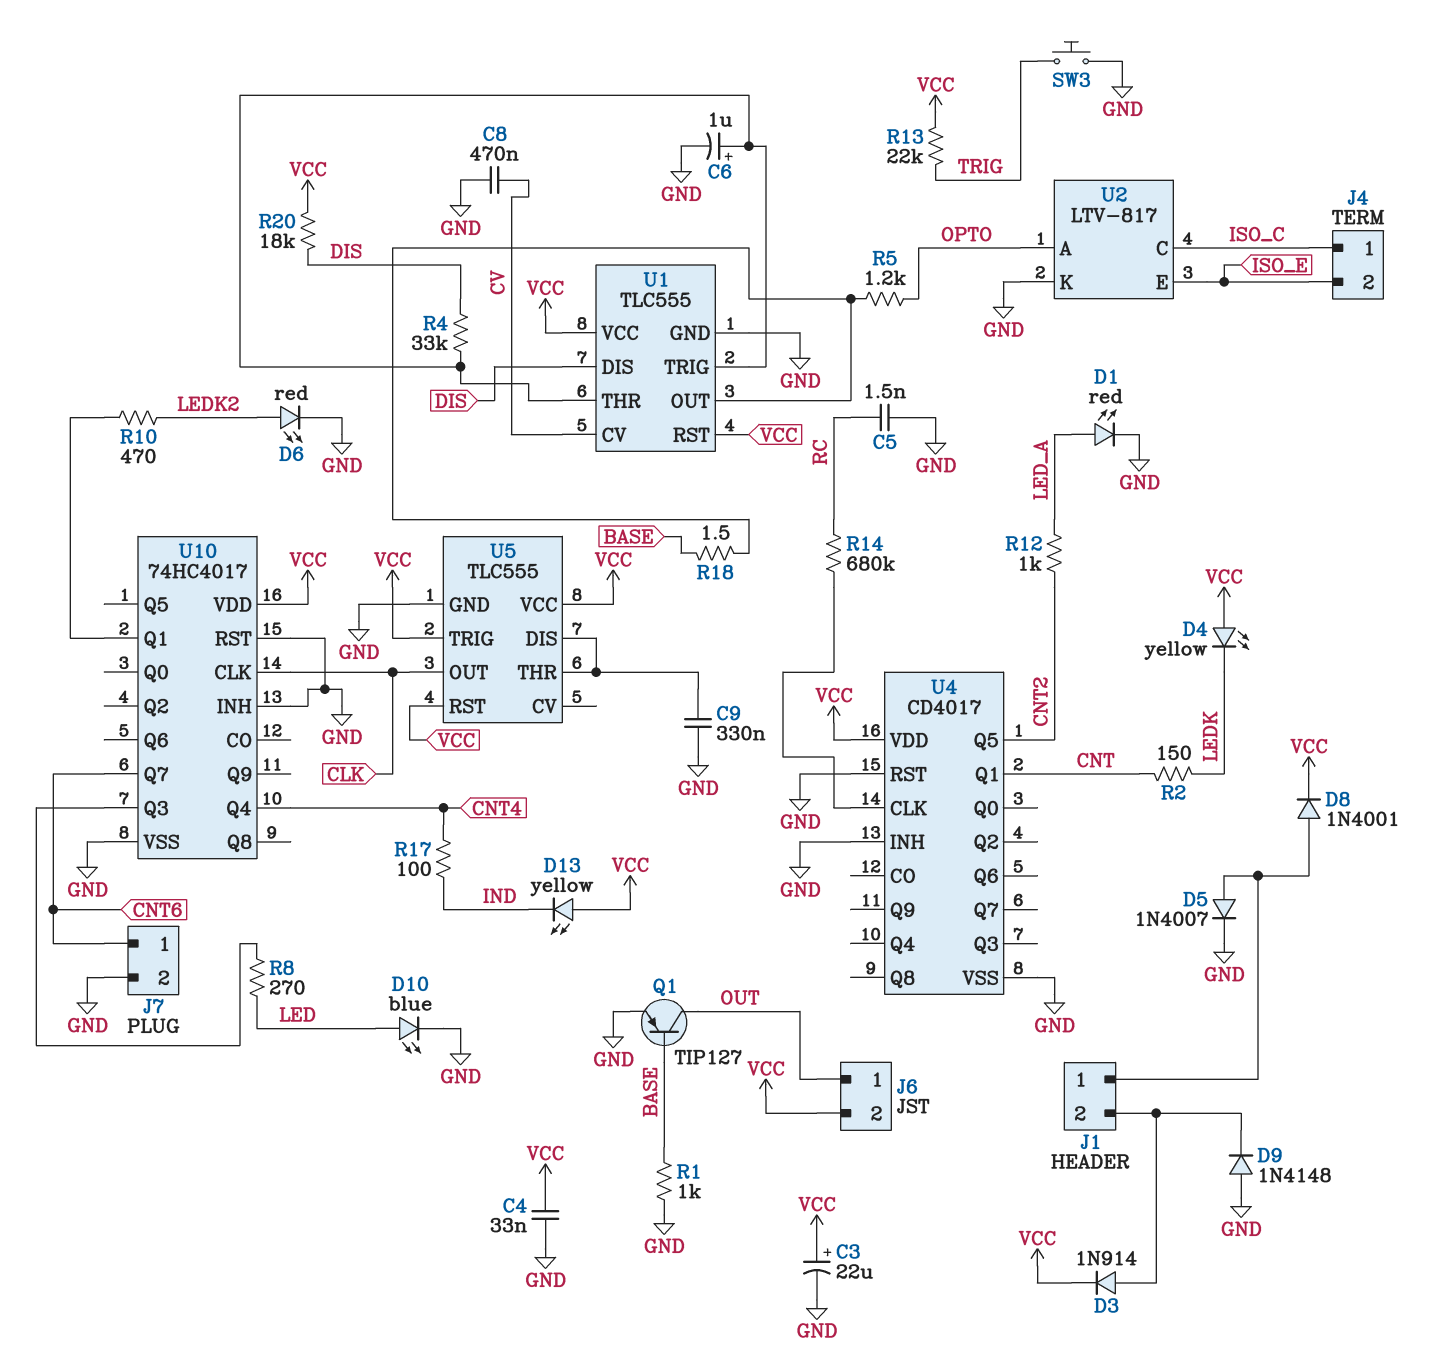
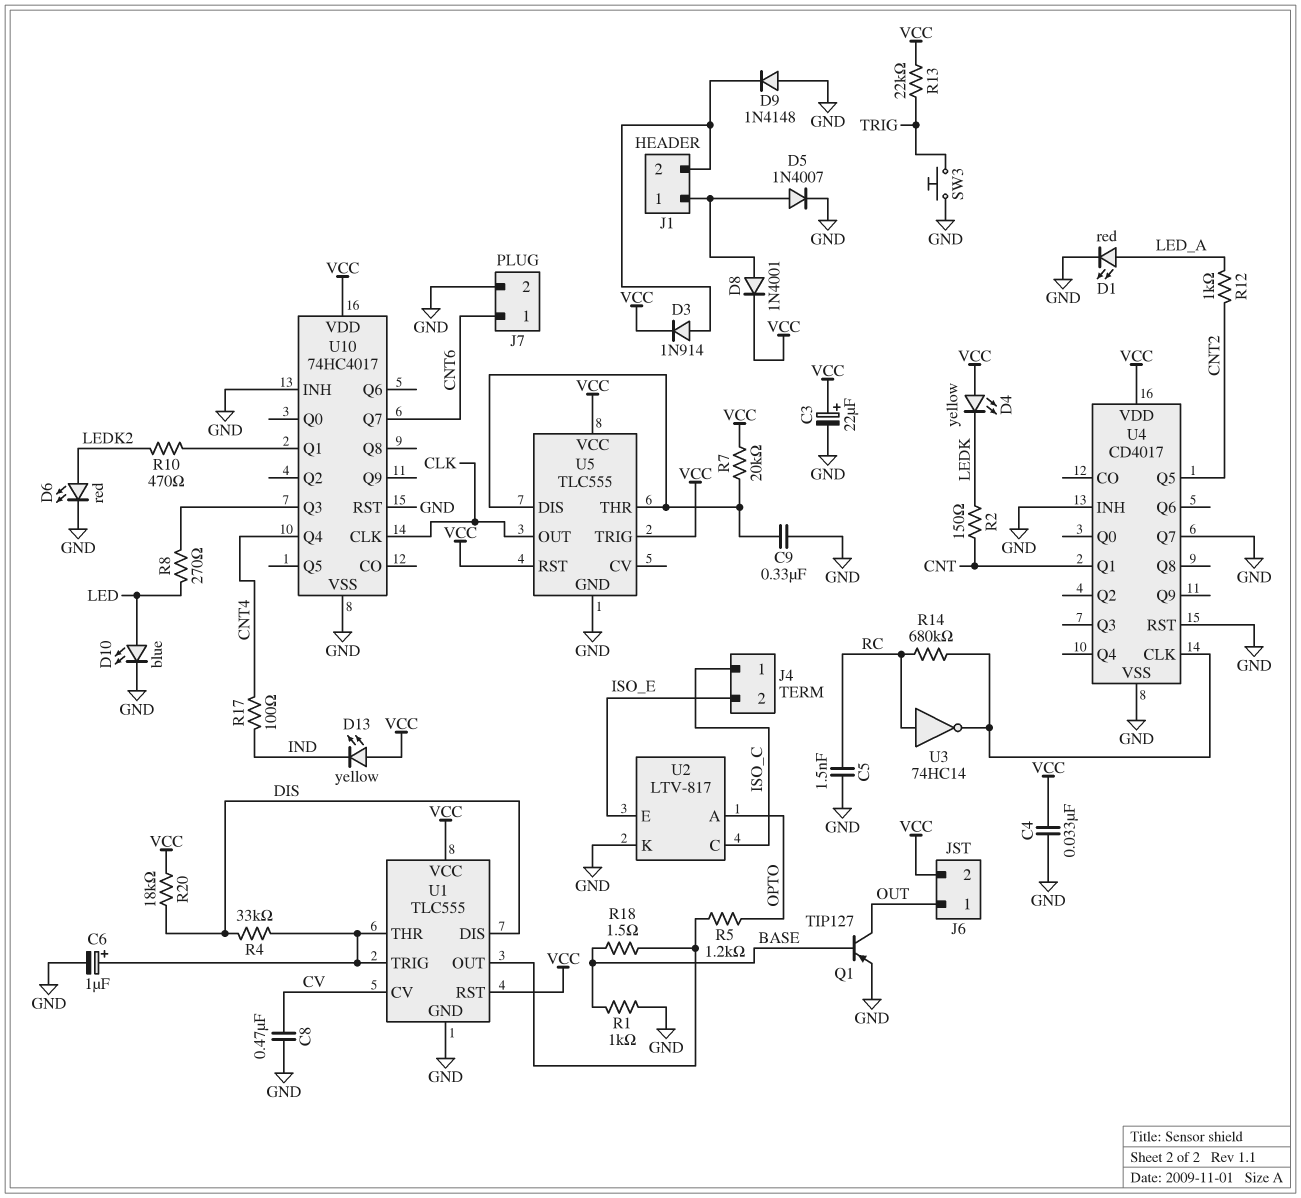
R7: none -> 20k (U5/DIS, VCC)
U3: none -> NOT 74HC14 (in RC, out U4/CLK)
U4 pin Q7: none -> GND

